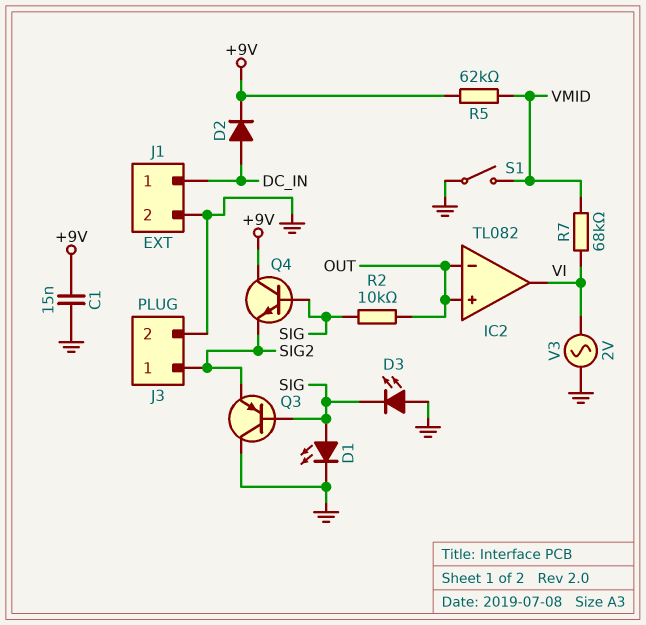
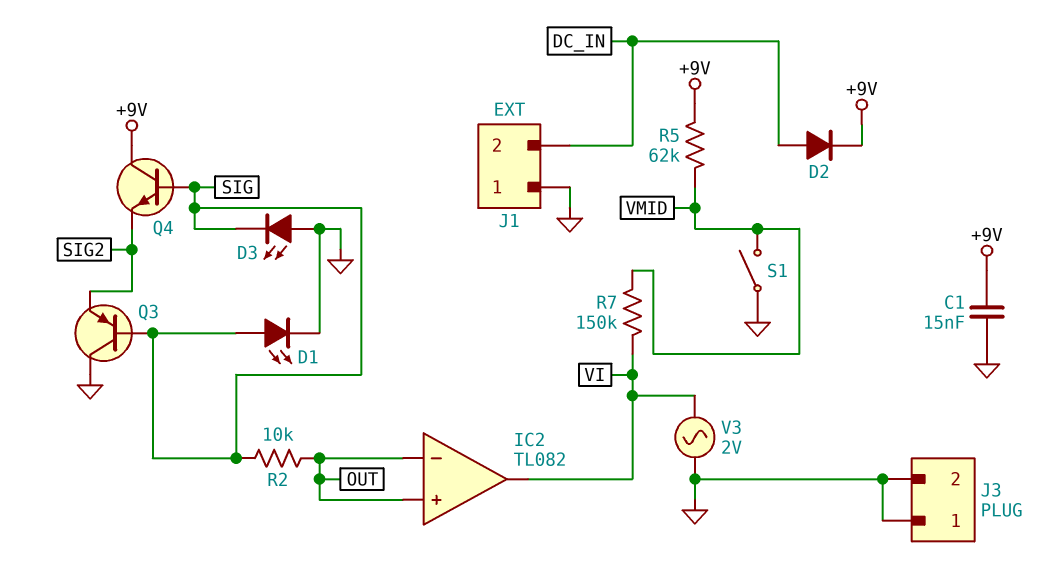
J1 pin 1: DC_IN -> GND
J1 pin 2: GND -> DC_IN
J3 pin 1: SIG2 -> GND
R7: 68k (VI, VMID) -> 150k (VI, VMID)

